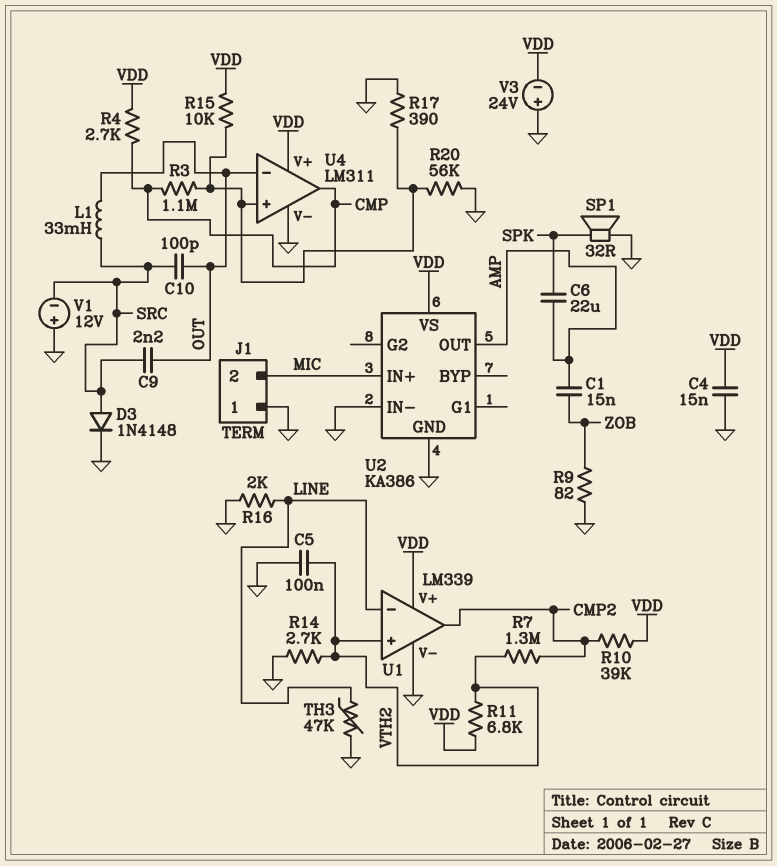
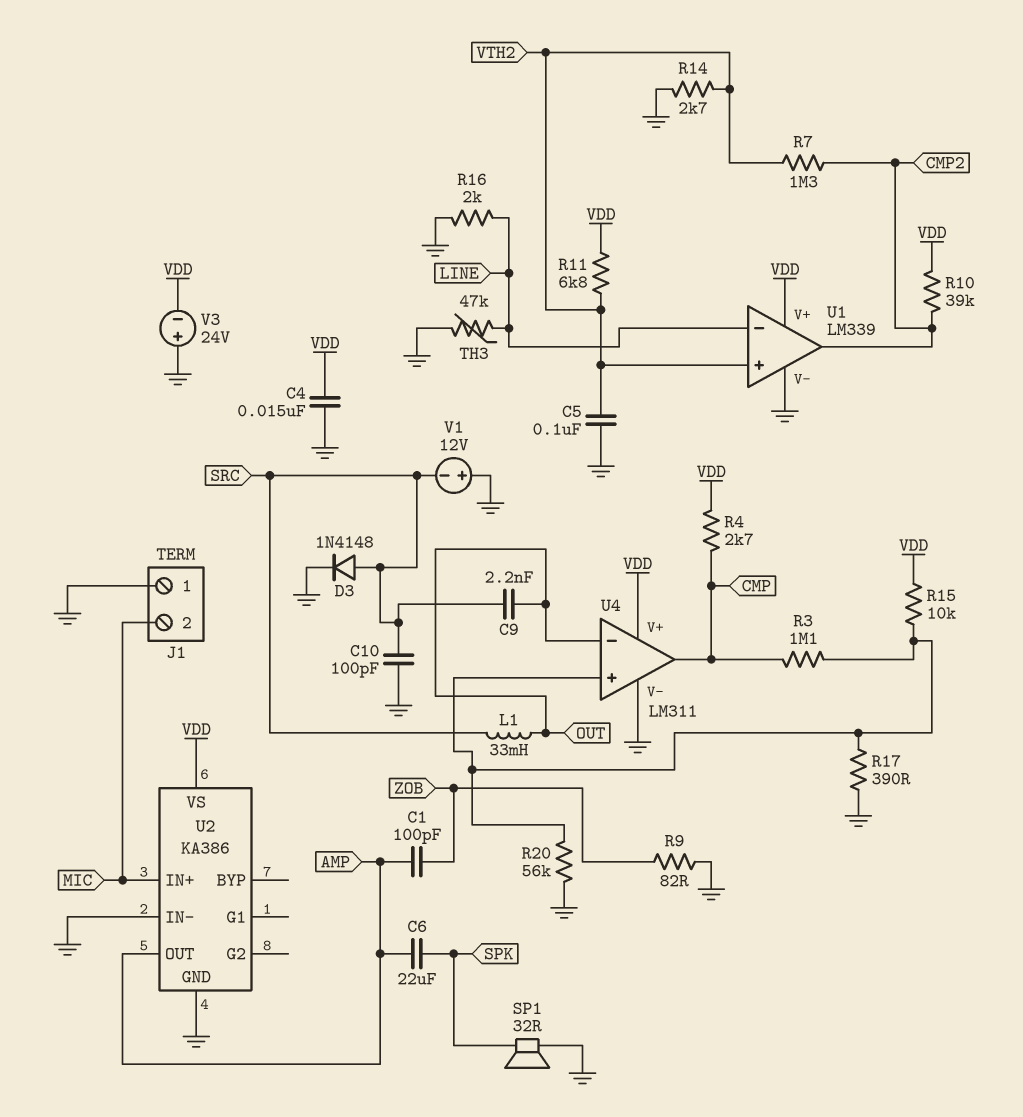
C1: 15nF (AMP, ZOB) -> 100pF (AMP, ZOB)
C10: 100pF (OUT, SRC) -> 100pF (GND, SRC)

